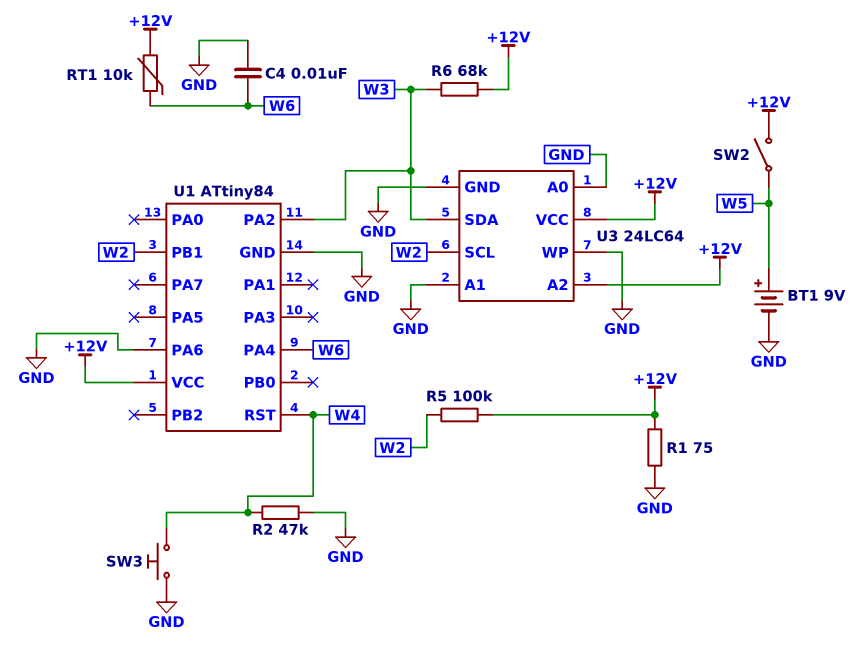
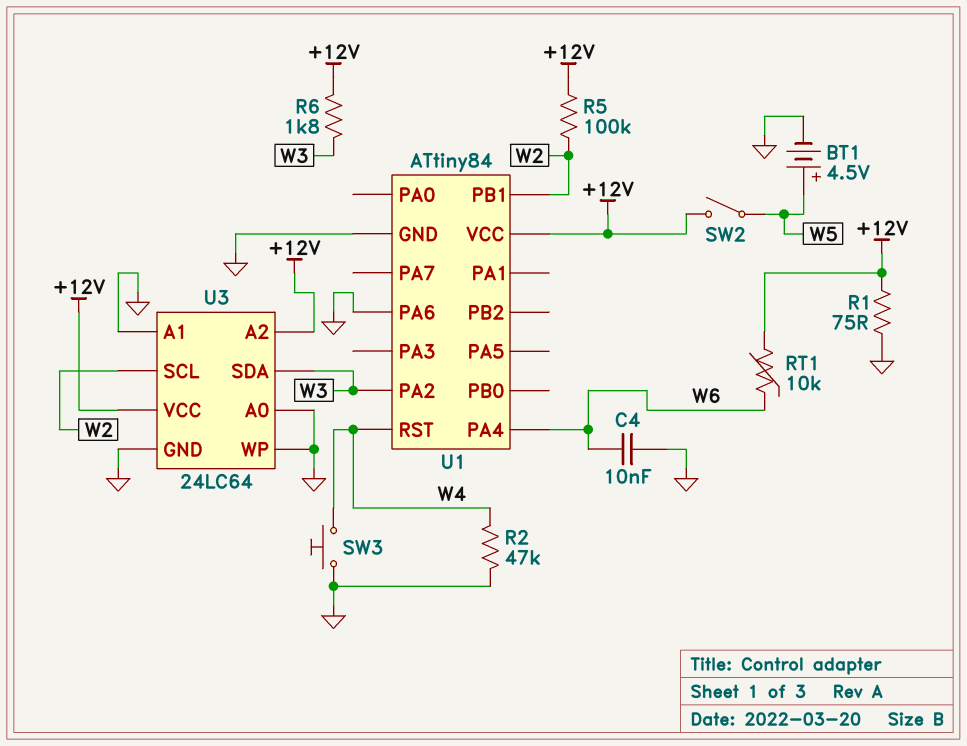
BT1: 9V (plus W5, minus GND) -> 4.5V (plus W5, minus GND)
R6: 68k (+12V, W3) -> 1.8k (+12V, W3)

